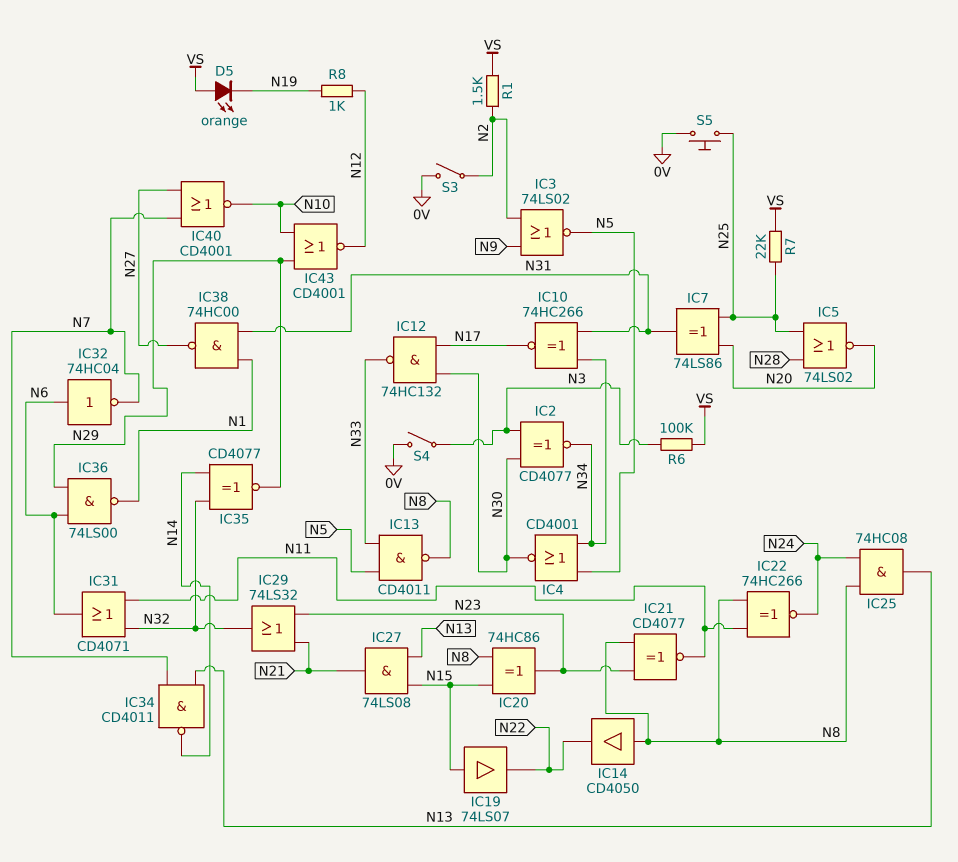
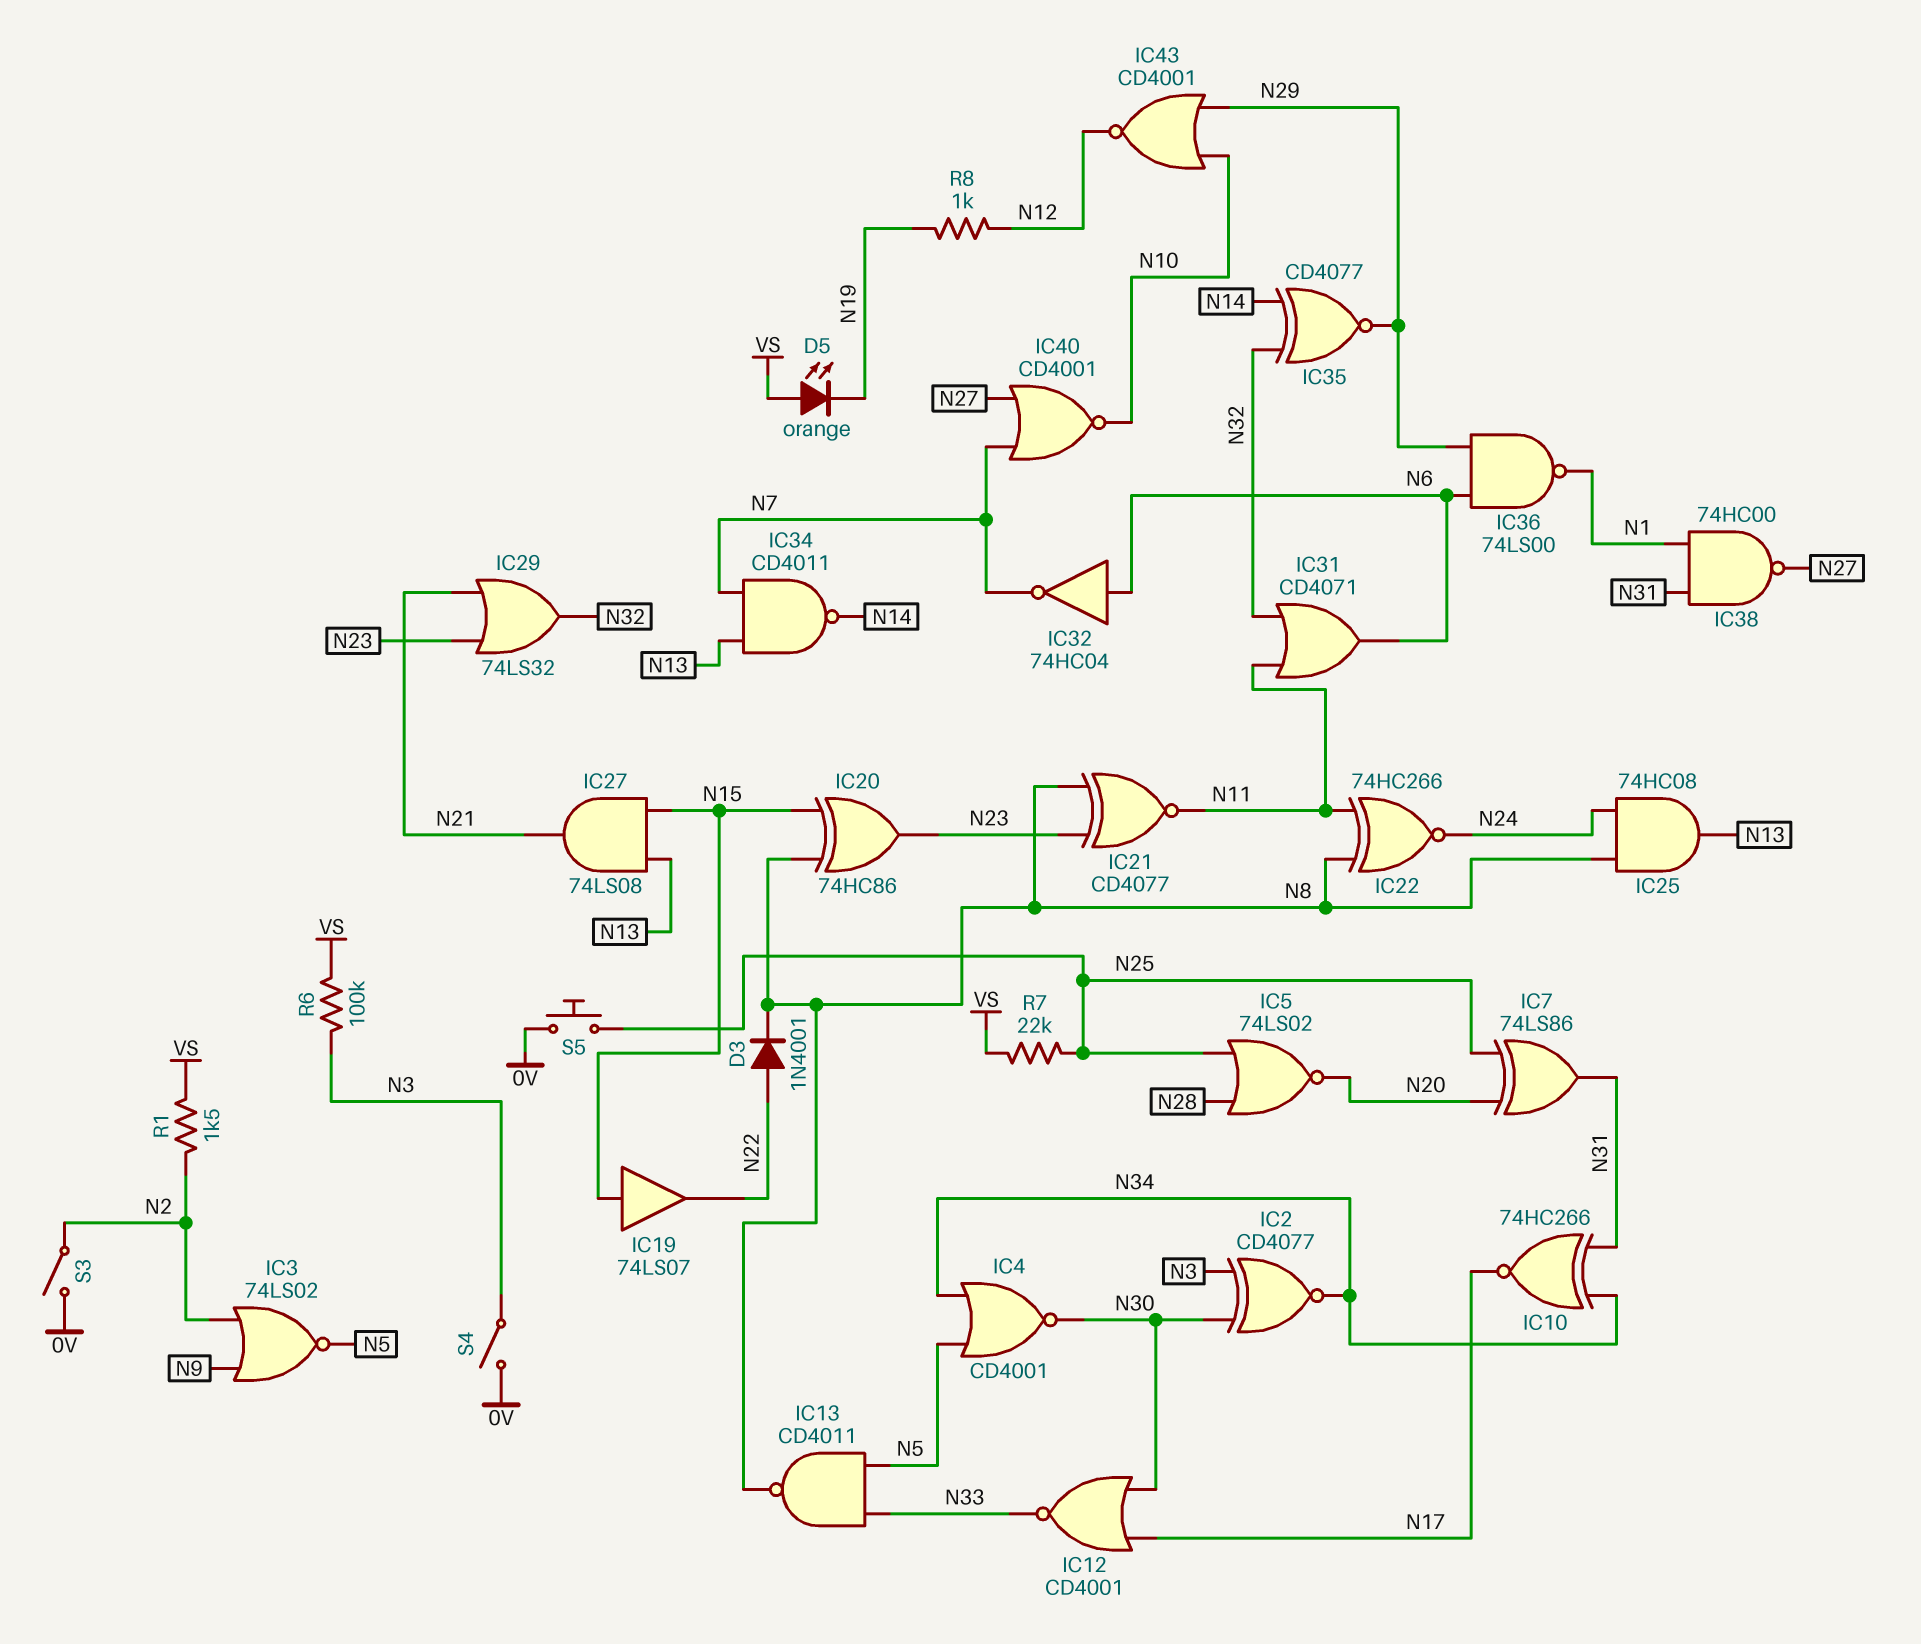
D3: none -> diode 1N4001 (A N22, K N8)
IC12: NAND 74HC132 (in N17, in N30, out N33) -> NOR CD4001 (in N17, in N30, out N33)
IC14: buffer CD4050 (in N8, out N22) -> none

